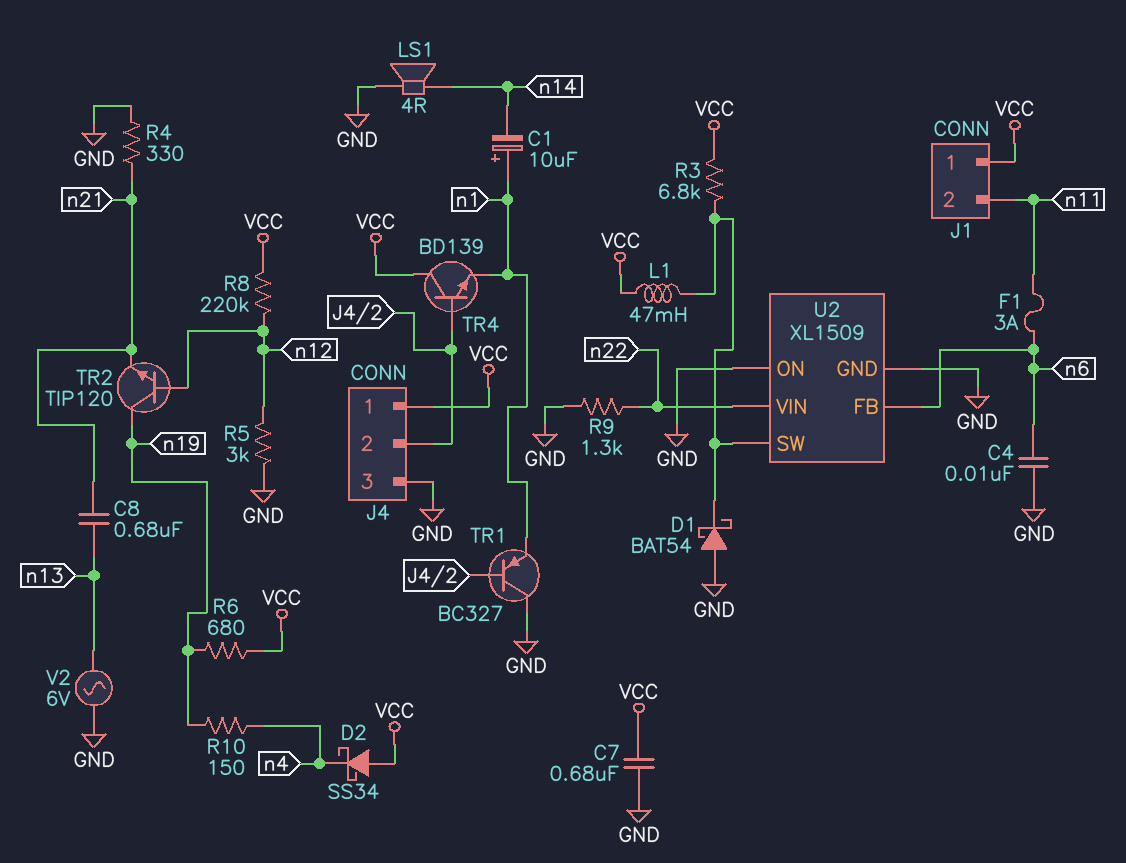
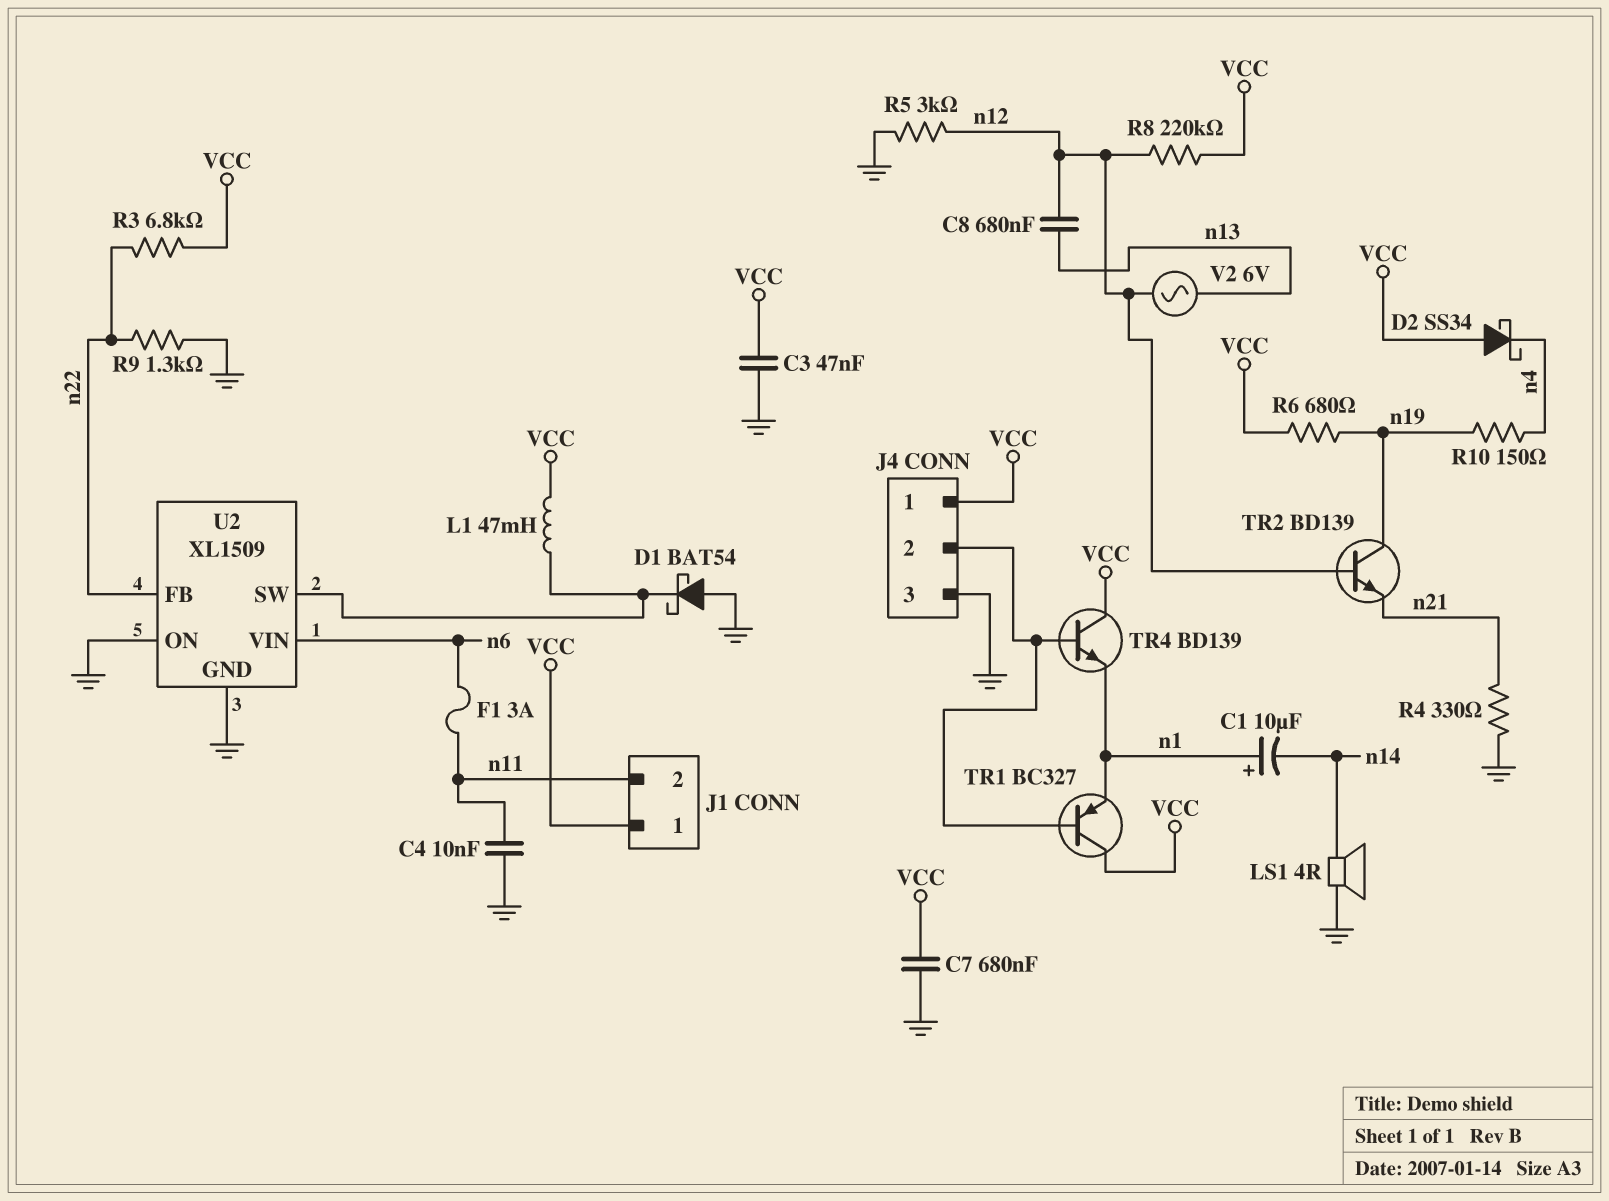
C3: none -> 47nF (GND, VCC)
C4: 10nF (GND, n6) -> 10nF (GND, n11)
C8: 680nF (n13, n21) -> 680nF (n12, n13)
R3: 6.8k (U2/SW, VCC) -> 6.8k (VCC, n22)
TR1: PNP BC327 (B J4/2, C GND, E n1) -> PNP BC327 (B J4/2, C VCC, E n1)
TR2: NPN TIP120 (B n12, C n19, E n21) -> NPN BD139 (B n12, C n19, E n21)
U2 pin FB: n6 -> n22
U2 pin VIN: n22 -> n6
V2: AC 6V (GND, n13) -> AC 6V (n12, n13)

